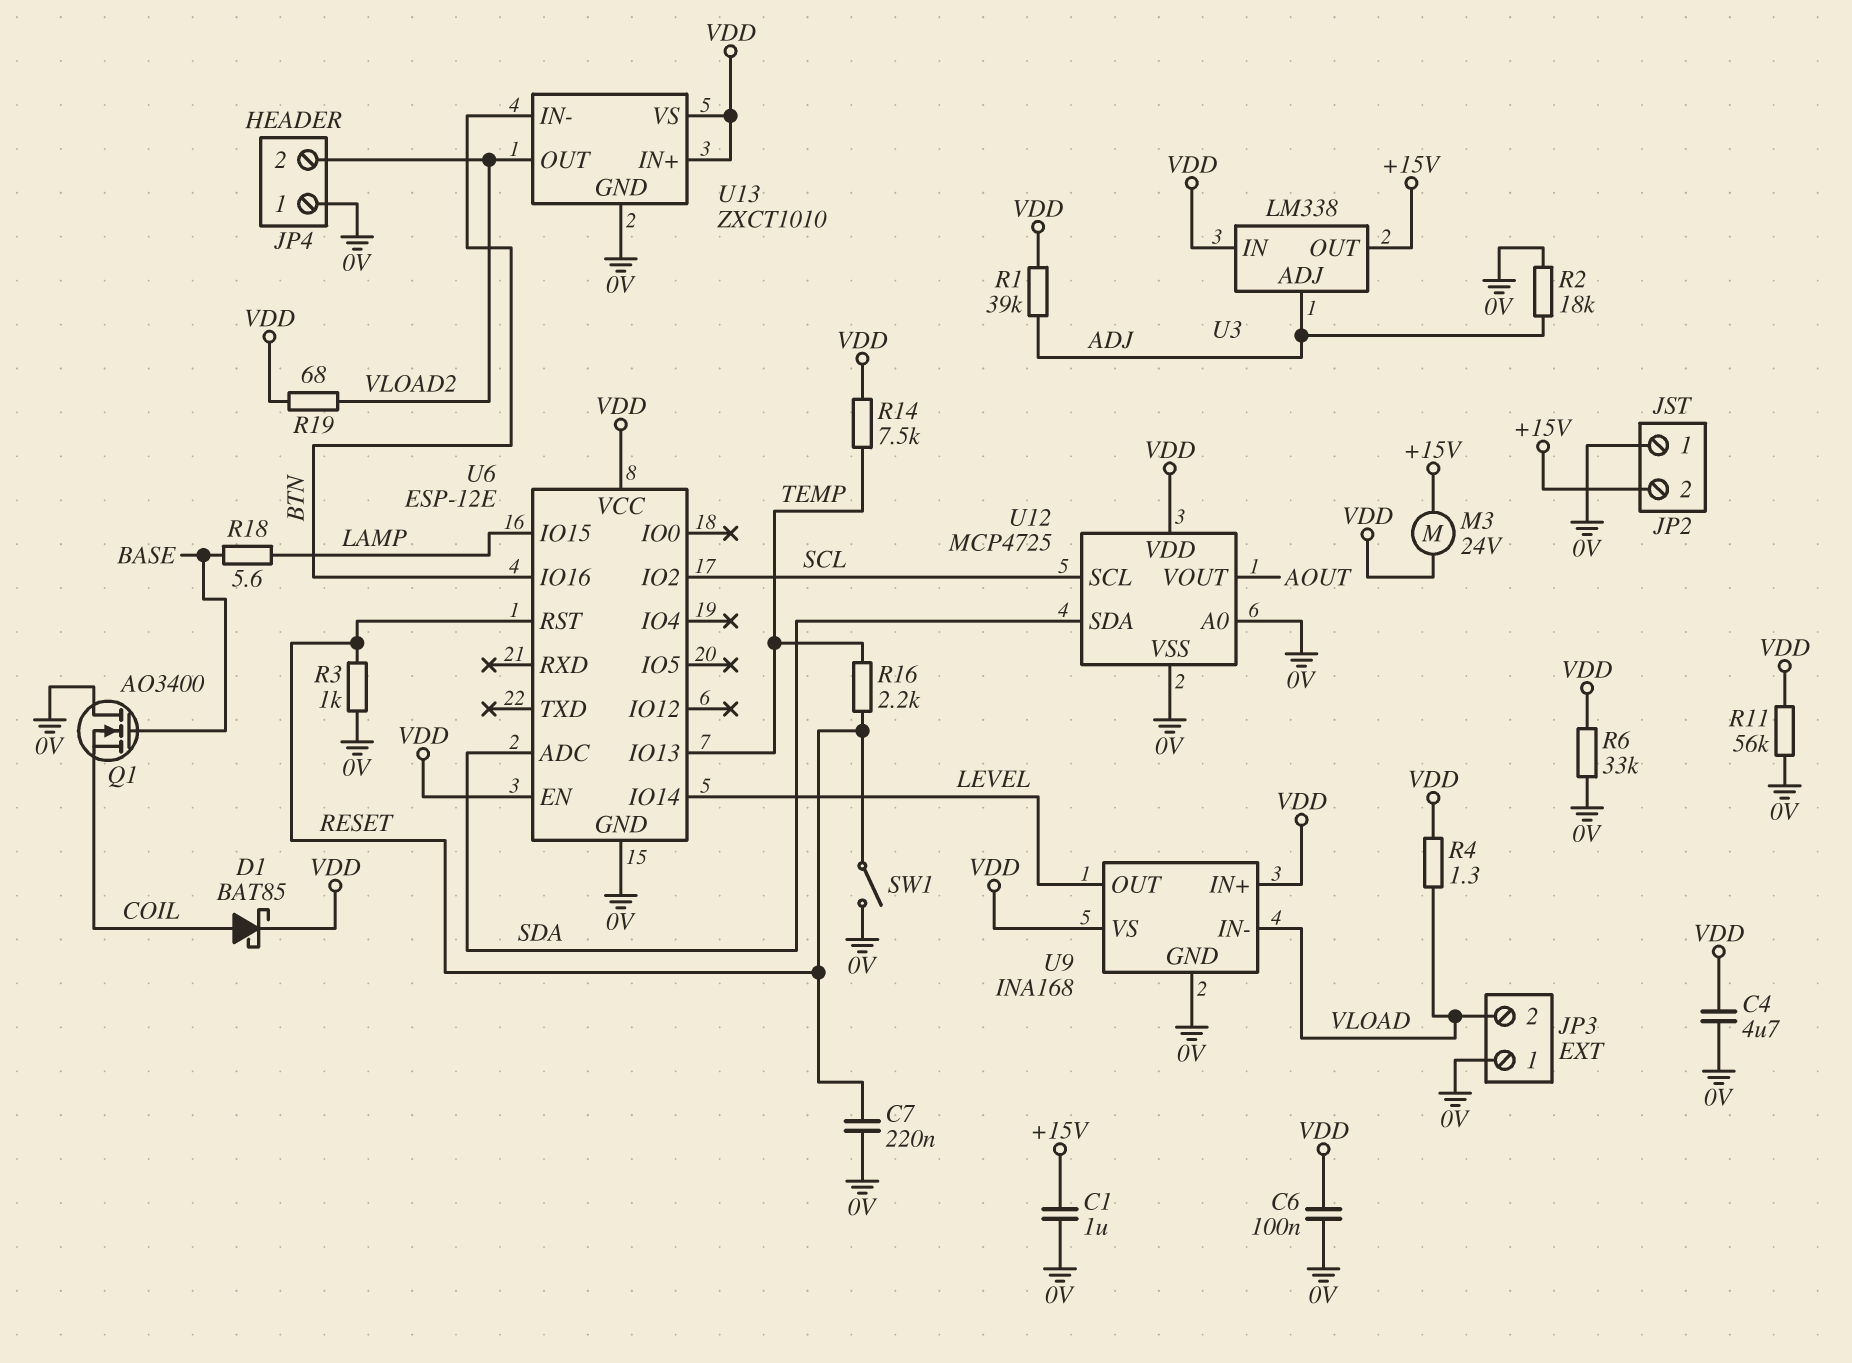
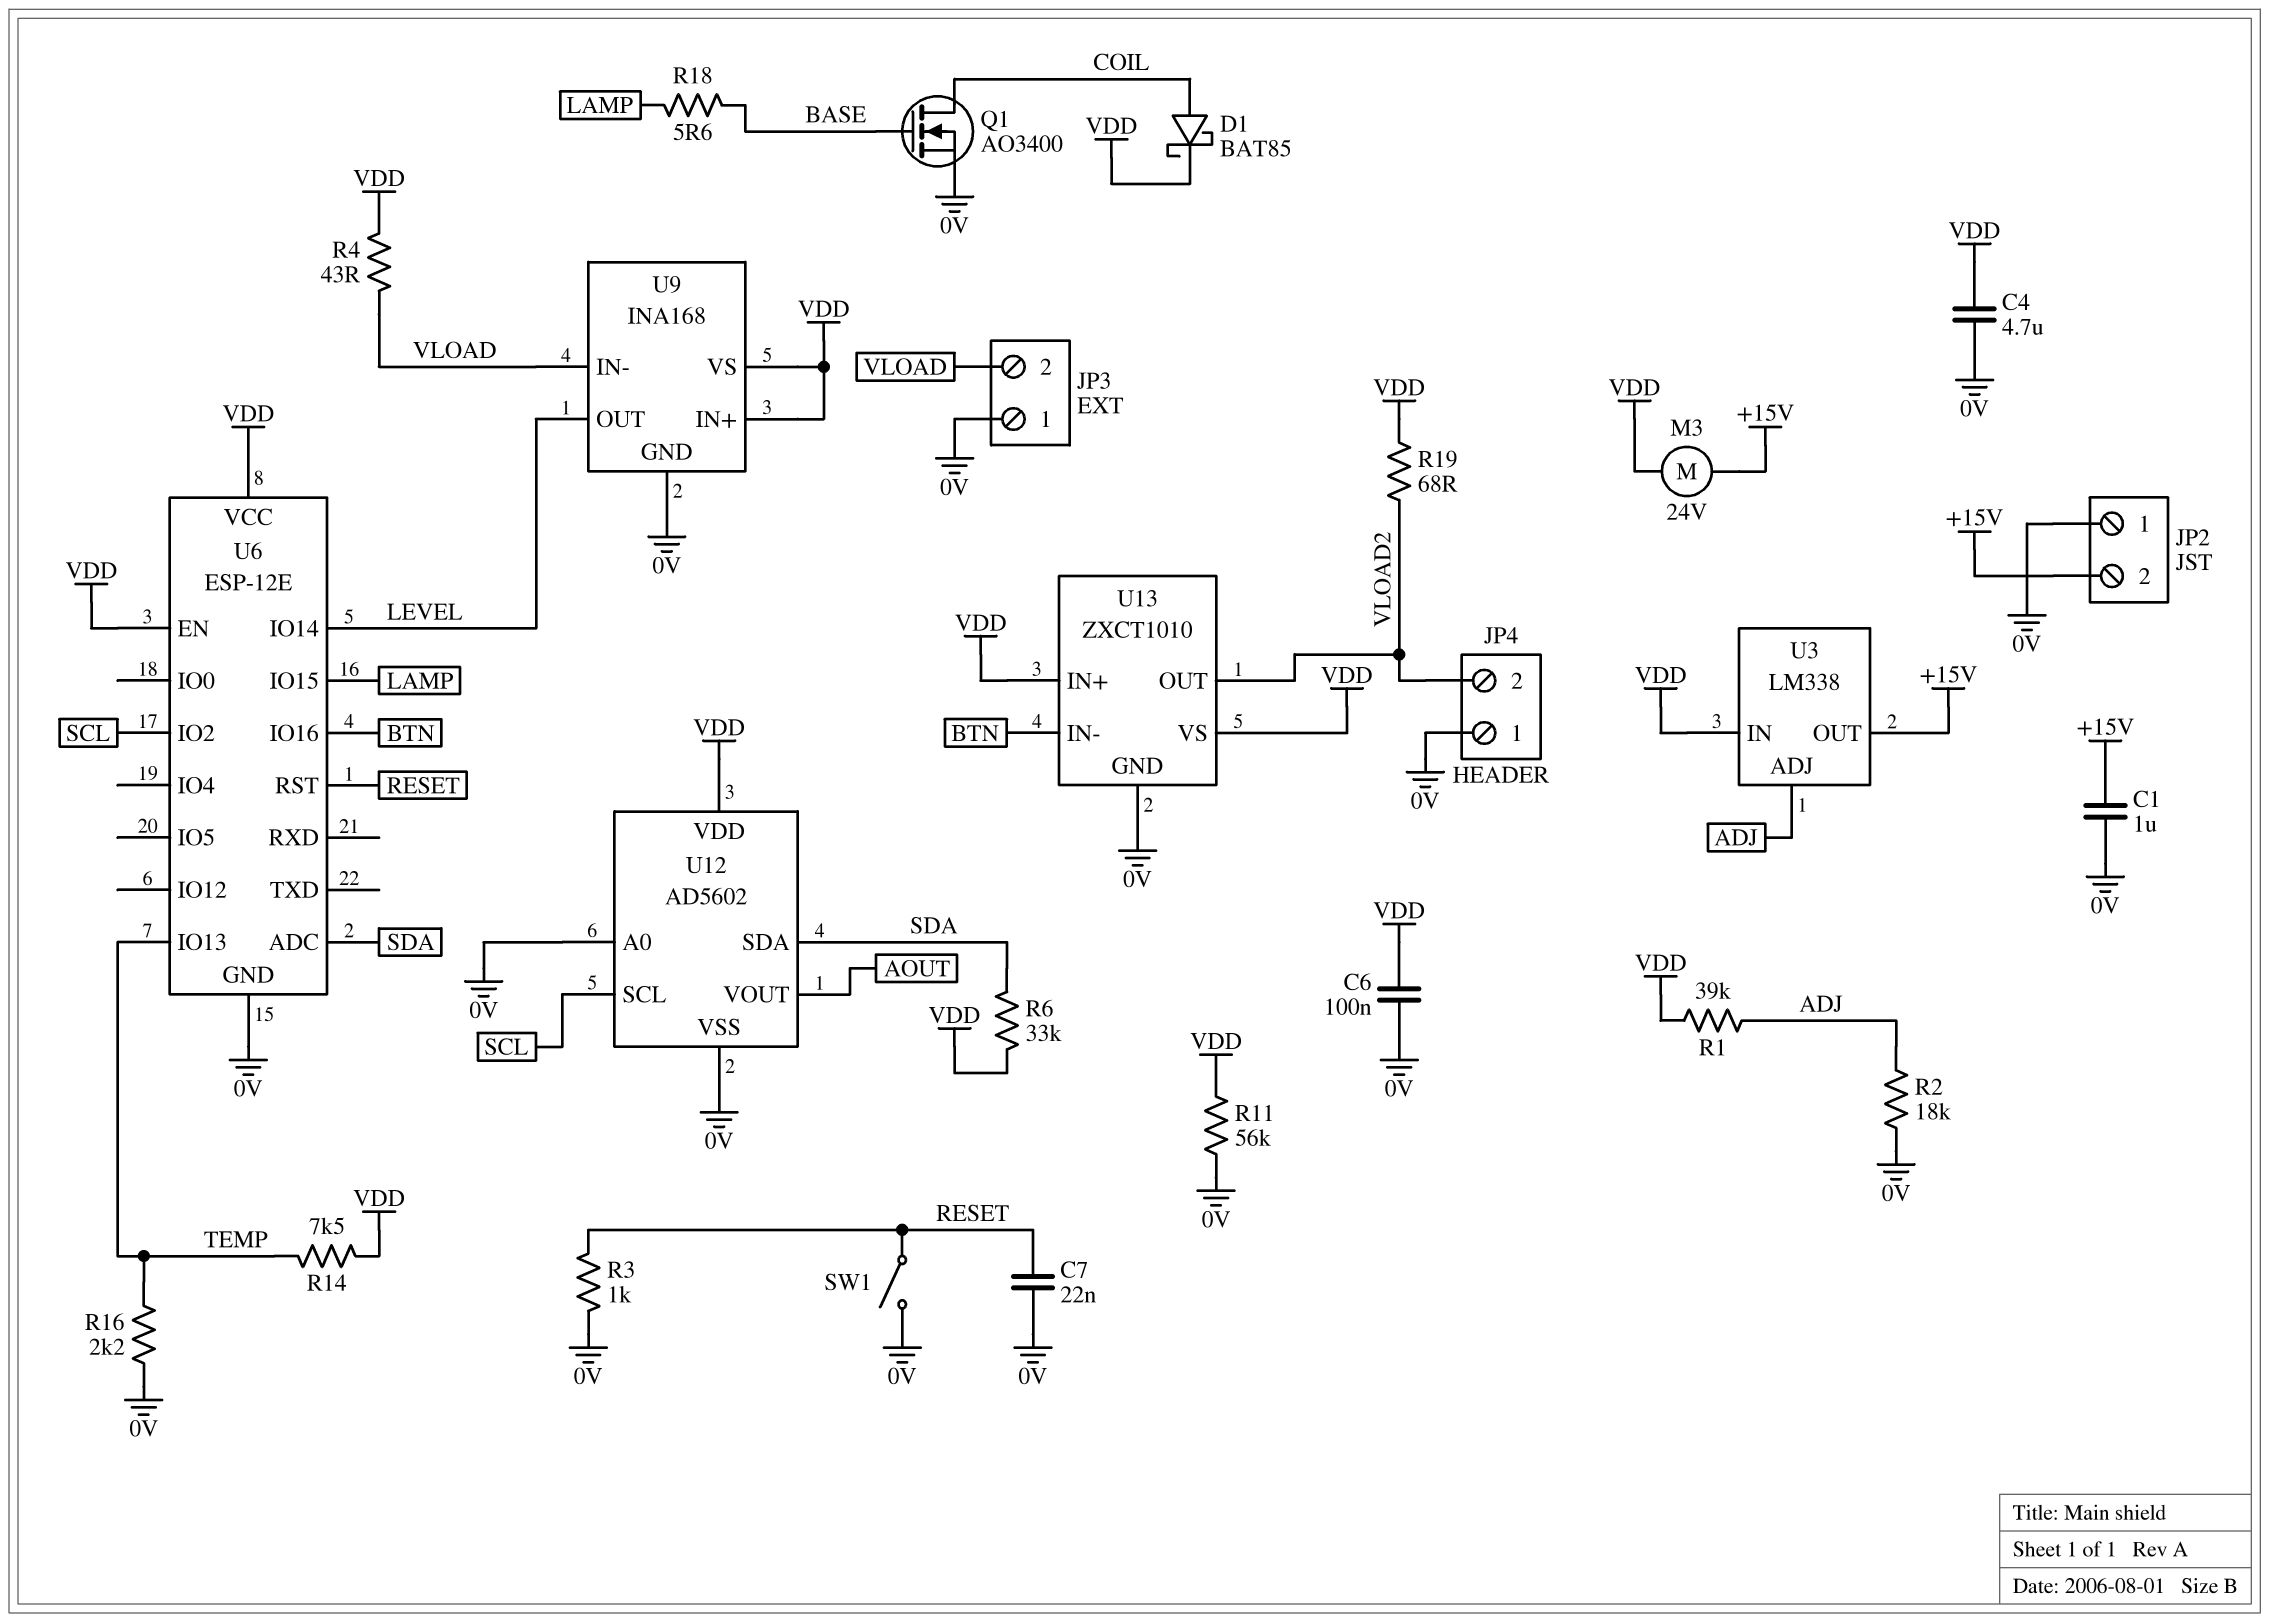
C7: 220nF (0V, RESET) -> 22nF (0V, RESET)
Q1: NMOS AO3400 (G BASE, D 0V, S COIL) -> NMOS AO3400 (G BASE, D COIL, S 0V)
R4: 1.3 (VDD, VLOAD) -> 43 (VDD, VLOAD)
R6: 33k (0V, VDD) -> 33k (SDA, VDD)
R16: 2.2k (RESET, TEMP) -> 2.2k (0V, TEMP)
U12: MCP4725 -> AD5602

